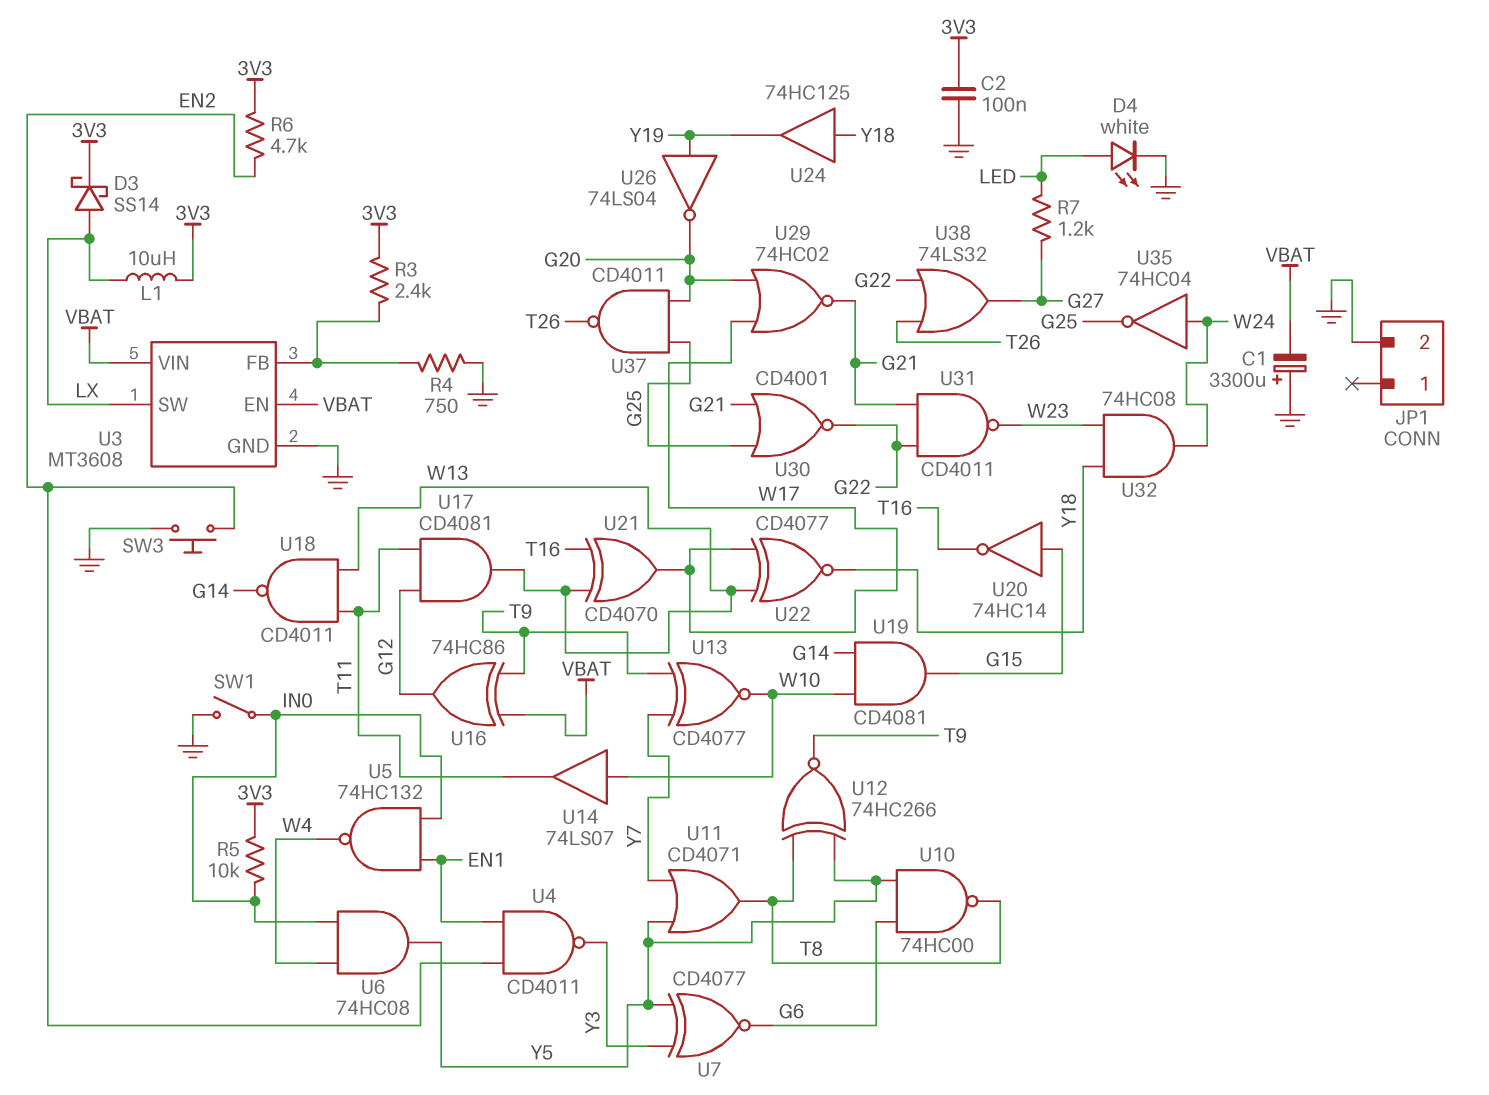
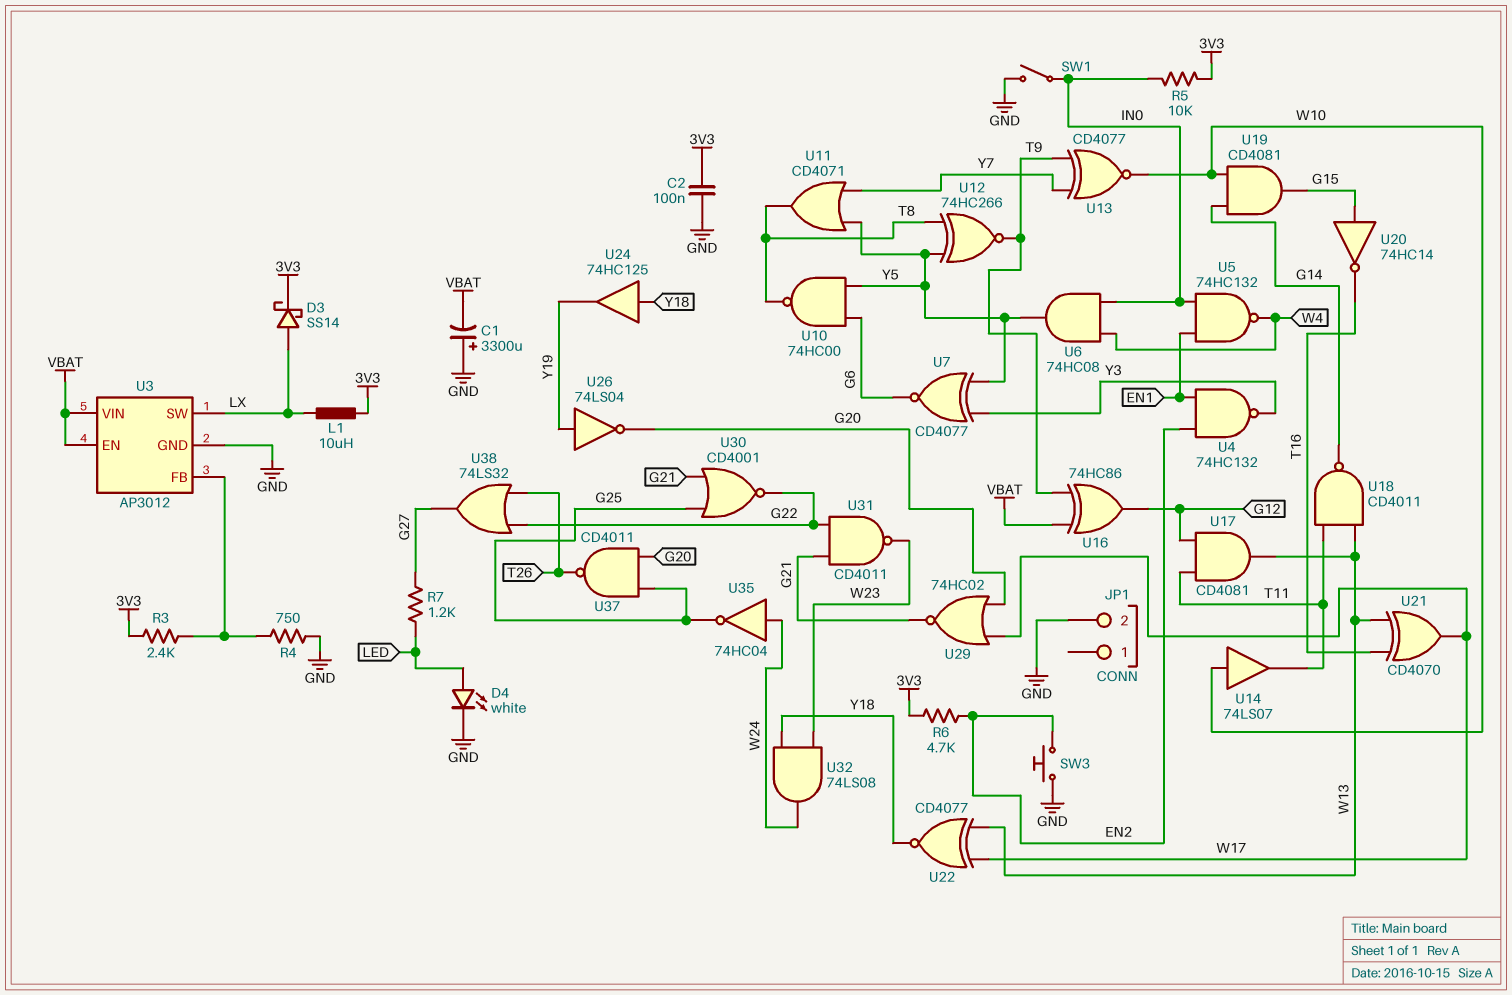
U3: MT3608 -> AP3012
U4: NAND CD4011 (in EN1, in EN2, out Y3) -> NAND 74HC132 (in EN1, in EN2, out Y3)
U32: AND 74HC08 (in W23, in Y18, out W24) -> AND 74LS08 (in W23, in Y18, out W24)

